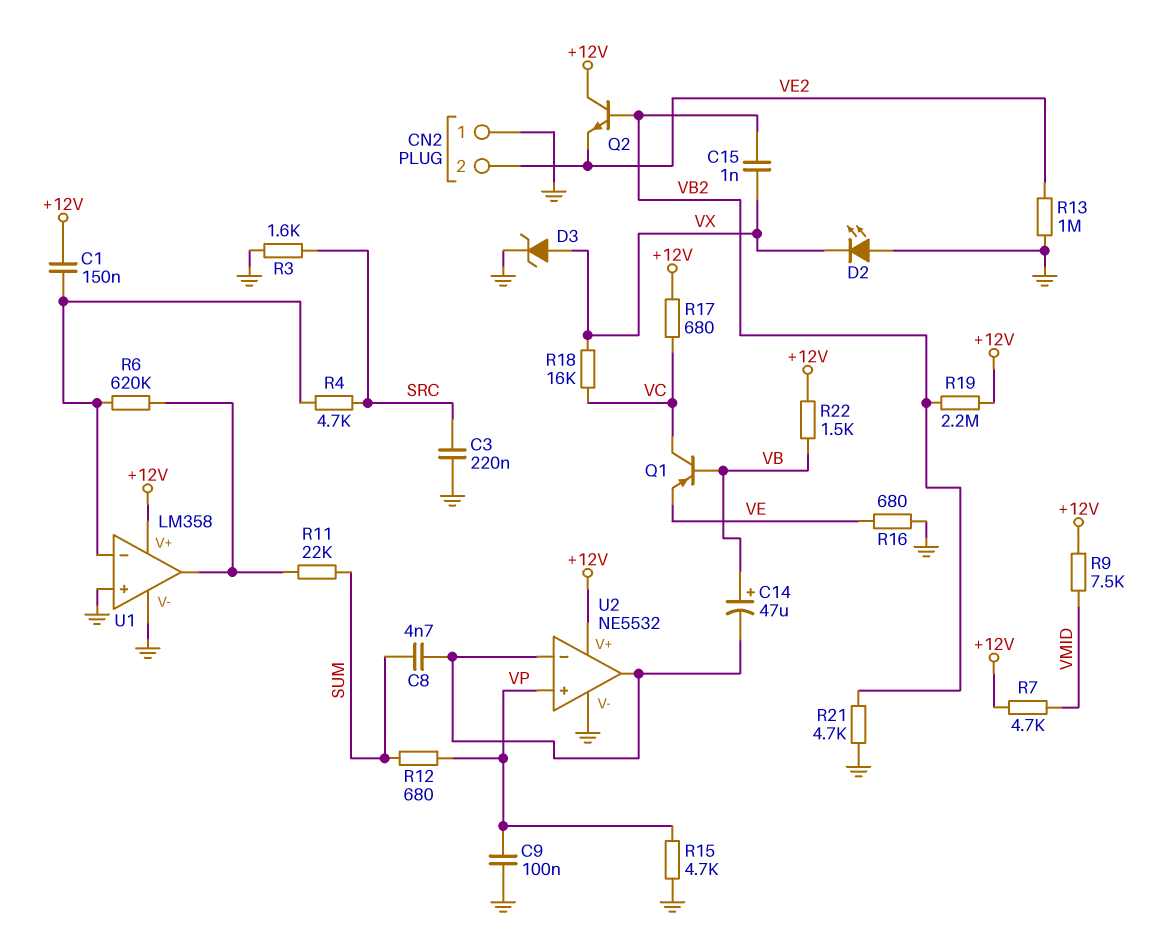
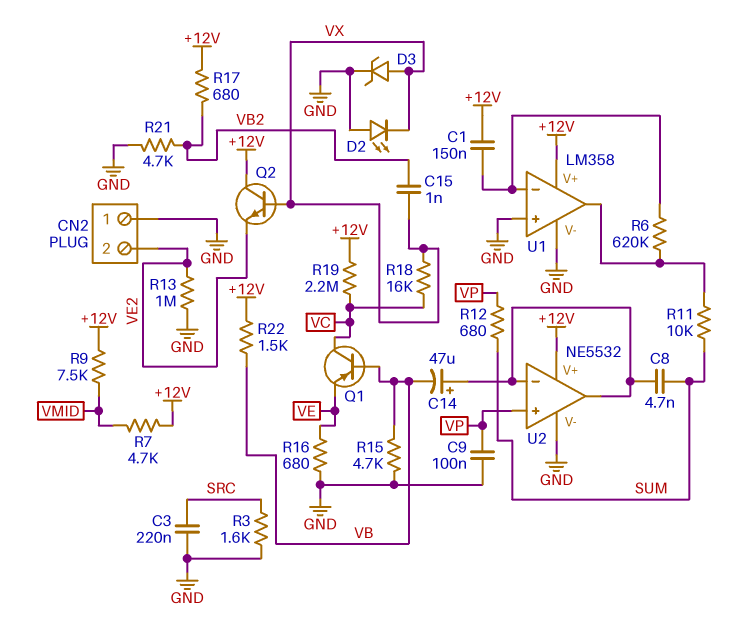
C14: 47uF (plus VB, minus U2/in-) -> 47uF (plus U2/in-, minus VB)
Q2: NPN (B VB2, C +12V, E VE2) -> NPN (B VX, C +12V, E VE2)
R4: 4.7k (SRC, U1/in-) -> none
R11: 22k (SUM, U1/out) -> 10k (SUM, U1/out)
R15: 4.7k (GND, VP) -> 4.7k (GND, VB)
R17: 680 (+12V, VC) -> 680 (+12V, VB2)
R19: 2.2M (+12V, VB2) -> 2.2M (+12V, VC)

